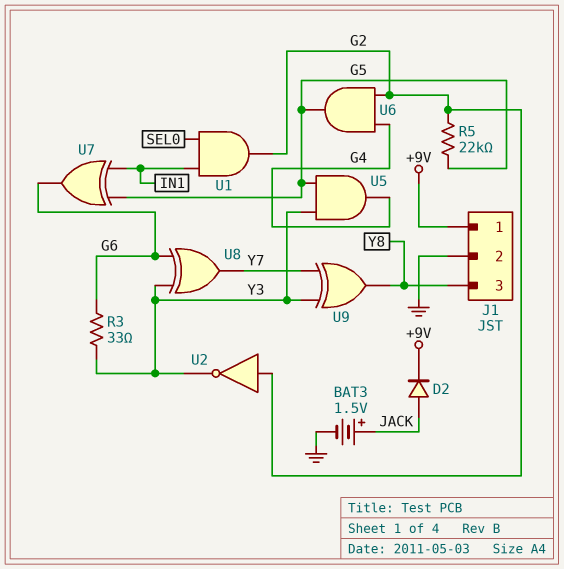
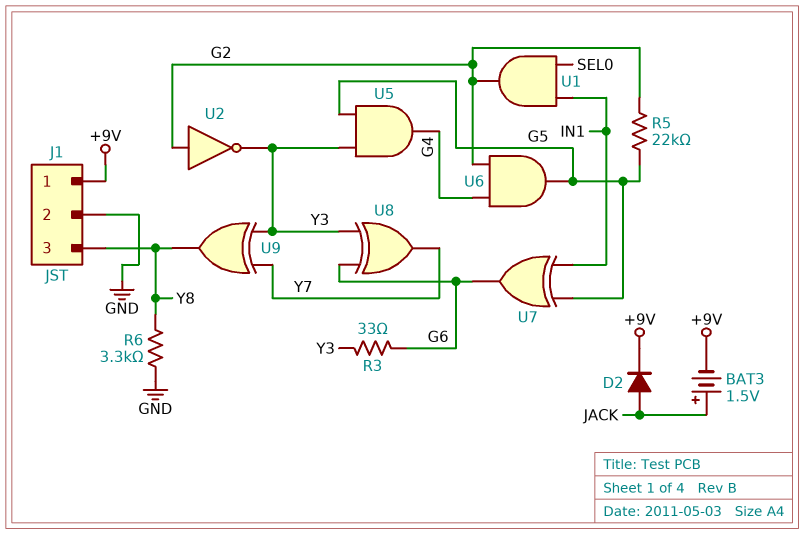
BAT3: 1.5V (plus JACK, minus GND) -> 1.5V (plus JACK, minus +9V)
R6: none -> 3.3k (GND, Y8)

